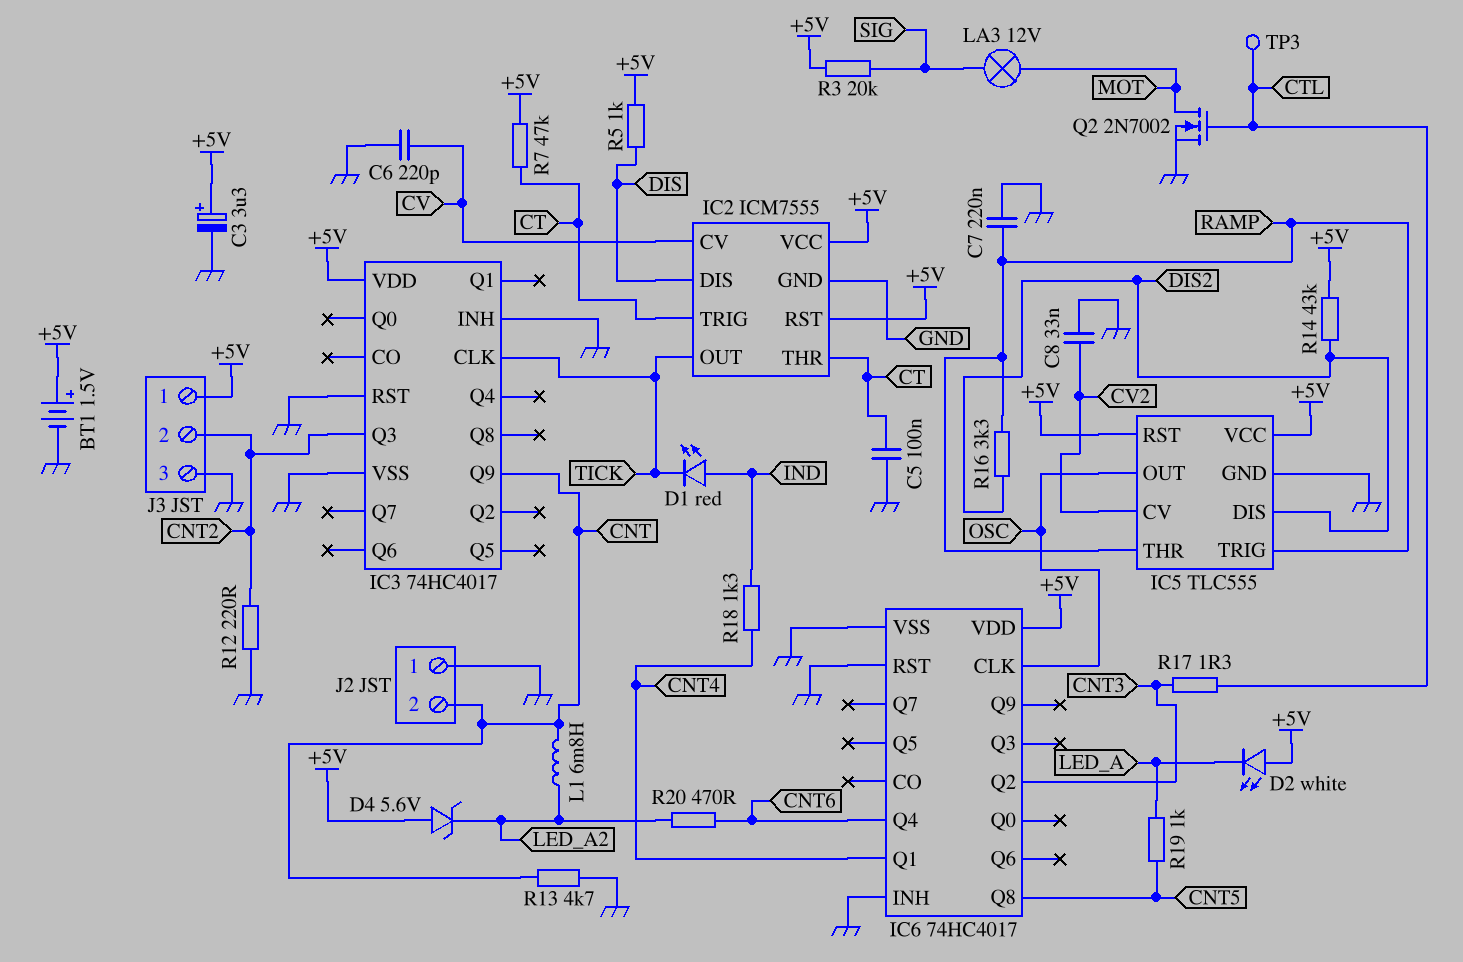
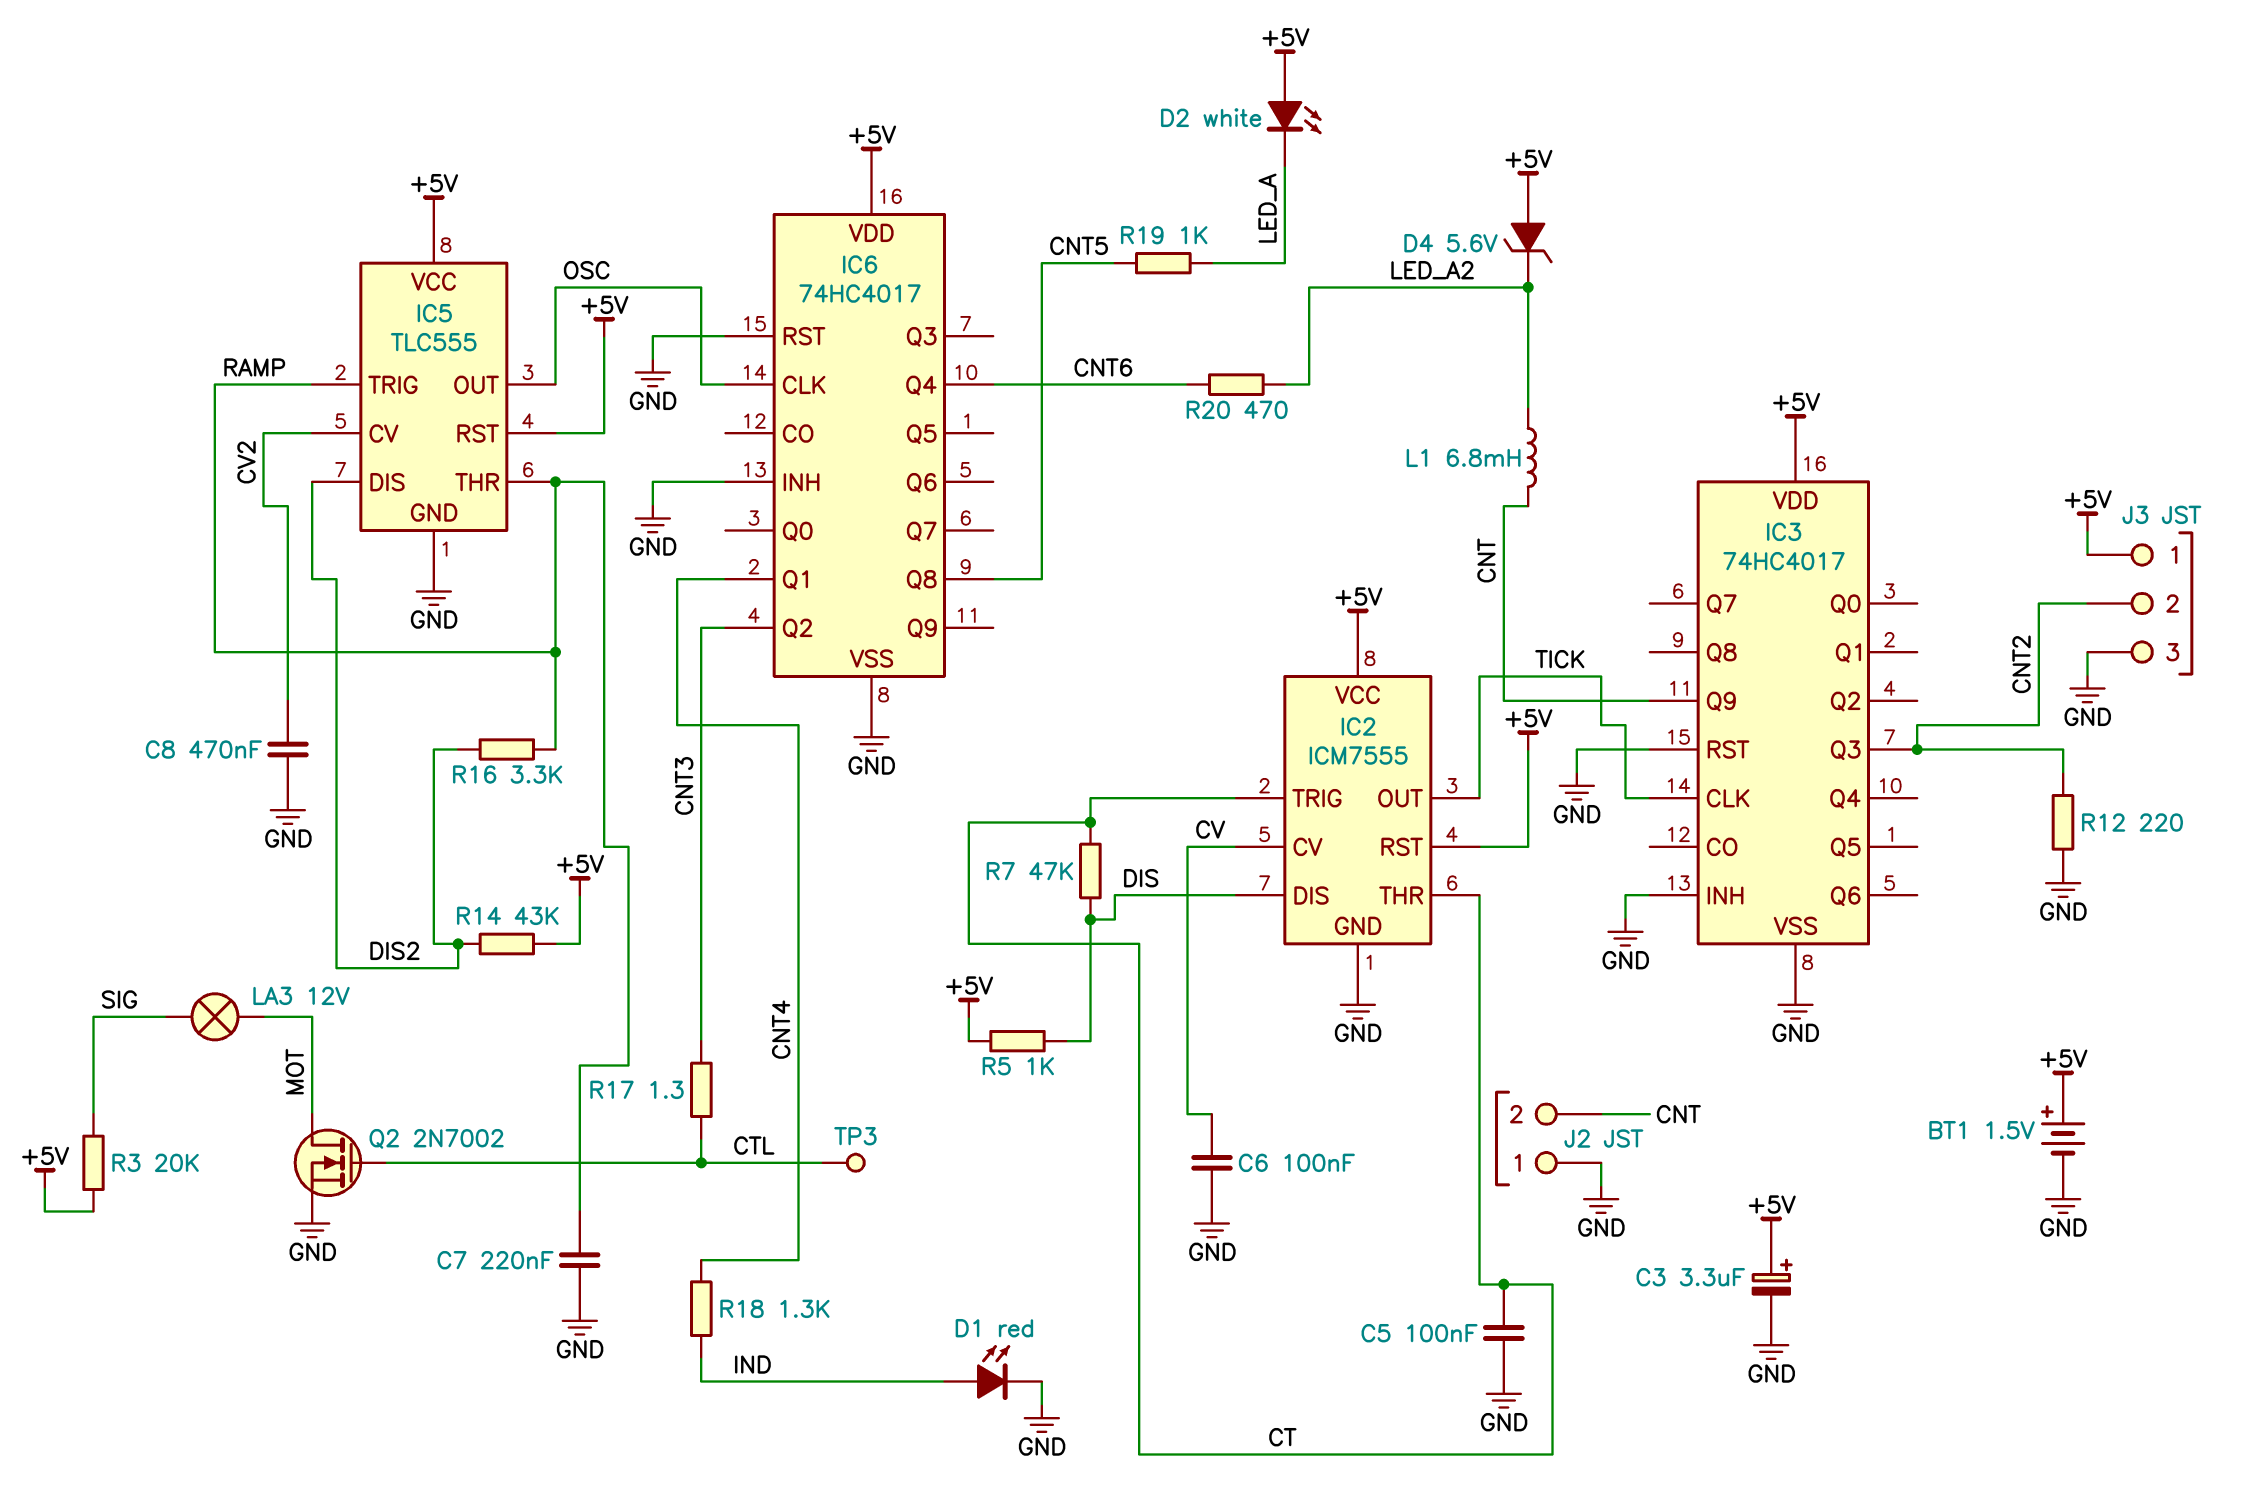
C6: 220pF (CV, GND) -> 100nF (CV, GND)
C8: 33nF (CV2, GND) -> 470nF (CV2, GND)
D1: LED red (A IND, K TICK) -> LED red (A IND, K GND)
R7: 47k (+5V, CT) -> 47k (CT, DIS)
R13: 4.7k (CNT, GND) -> none

